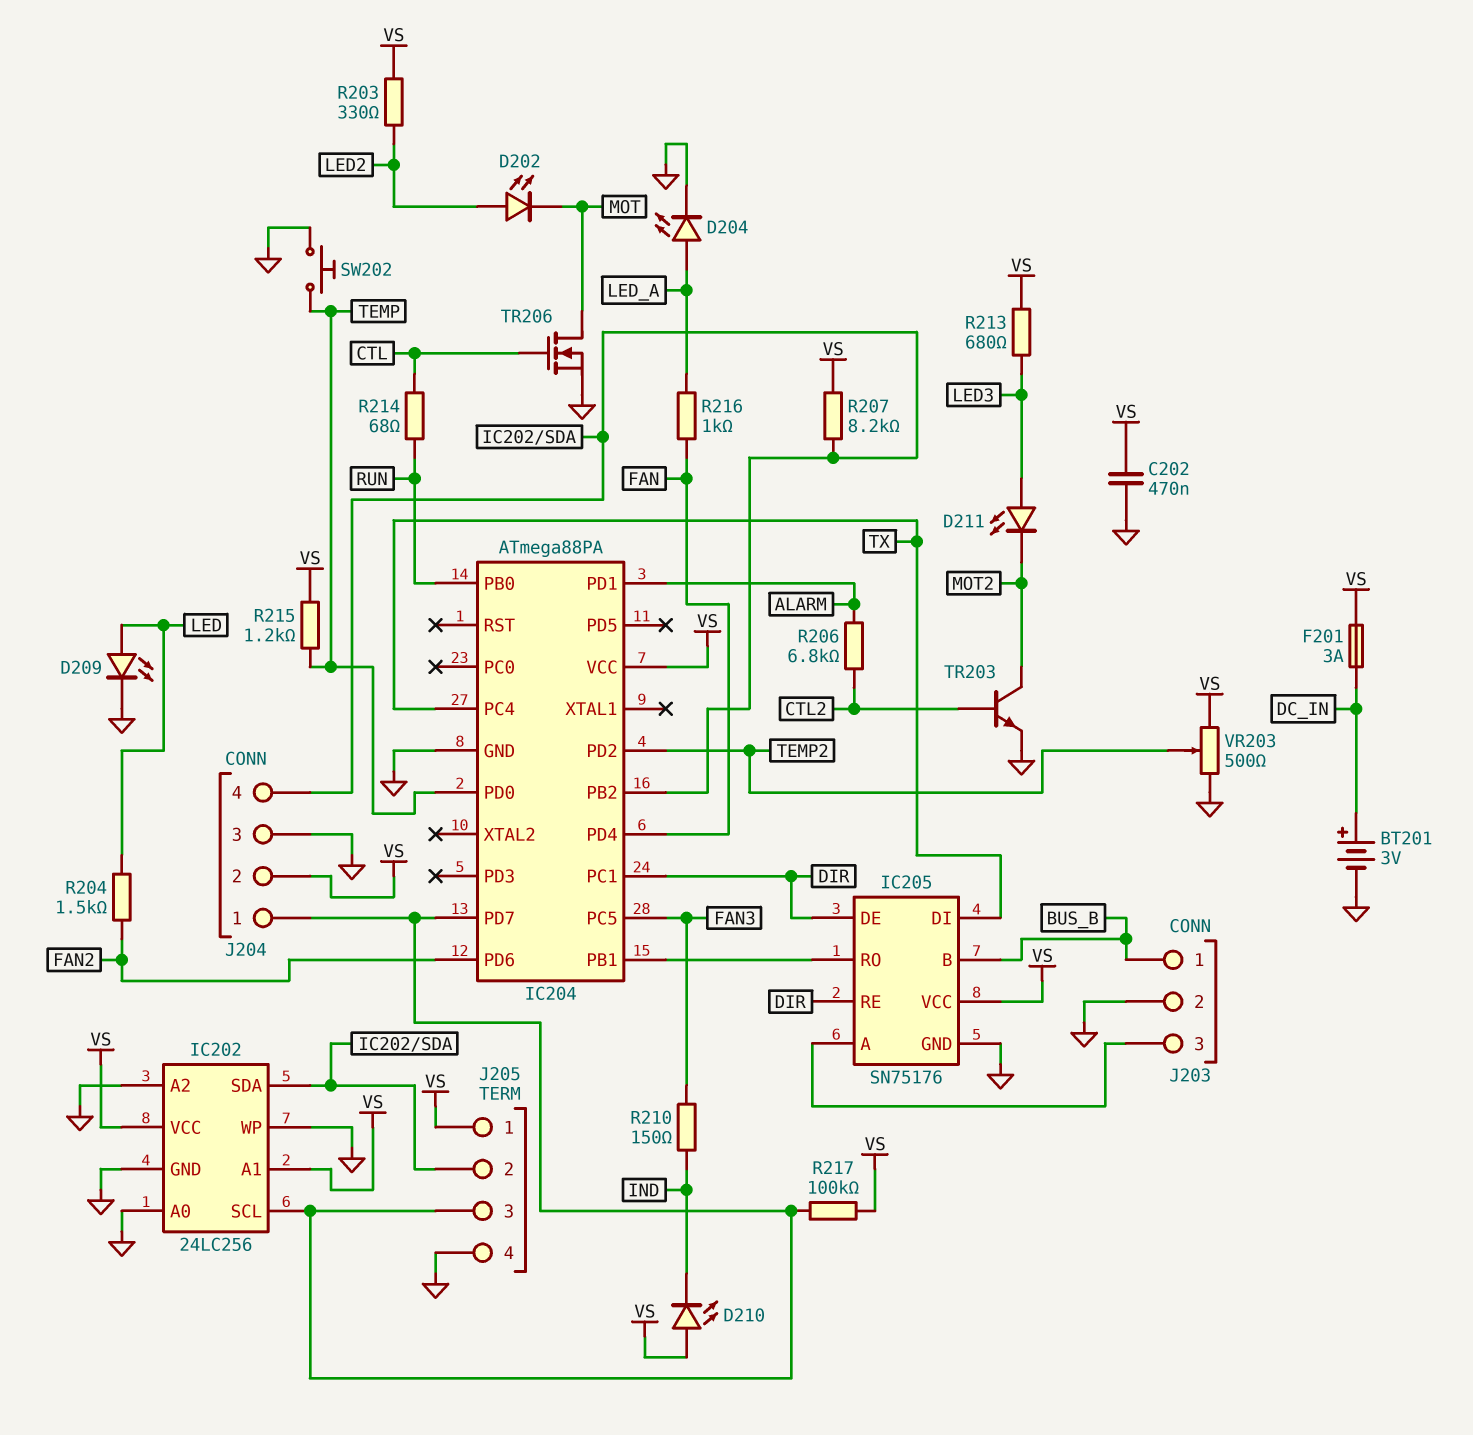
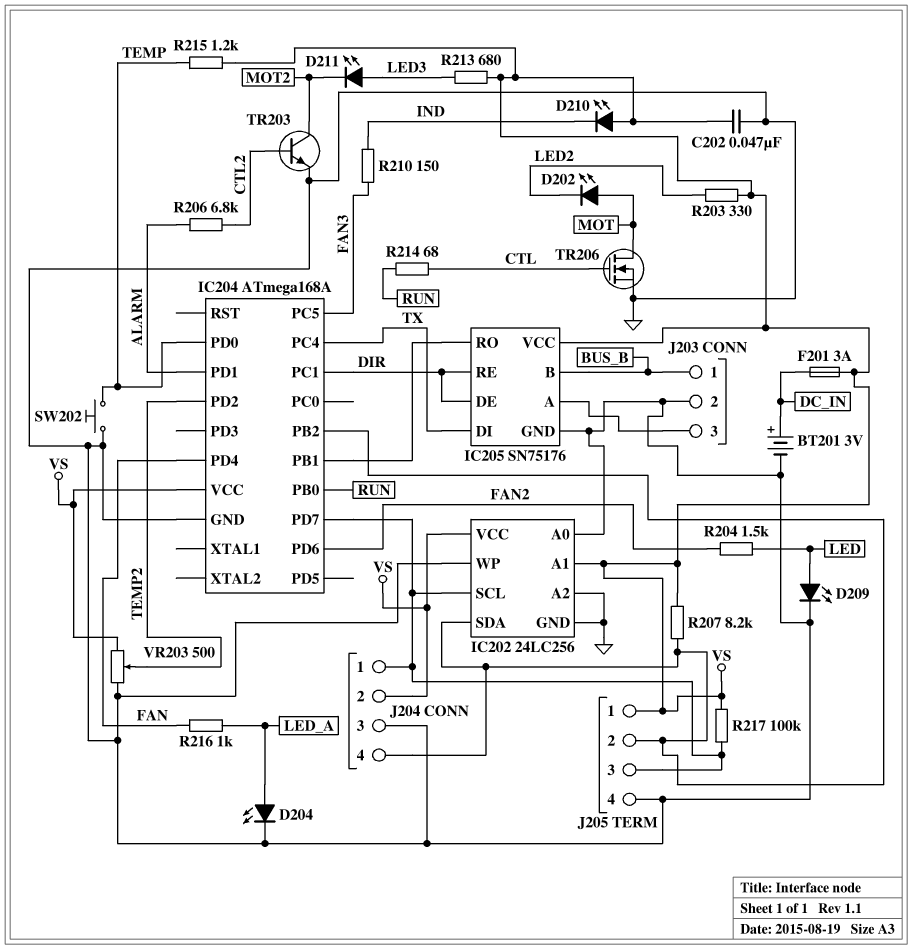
C202: 470nF (GND, VS) -> 47nF (GND, VS)
D202: LED (A LED2, K MOT) -> LED (A MOT, K LED2)
IC204: ATmega88PA -> ATmega168A

